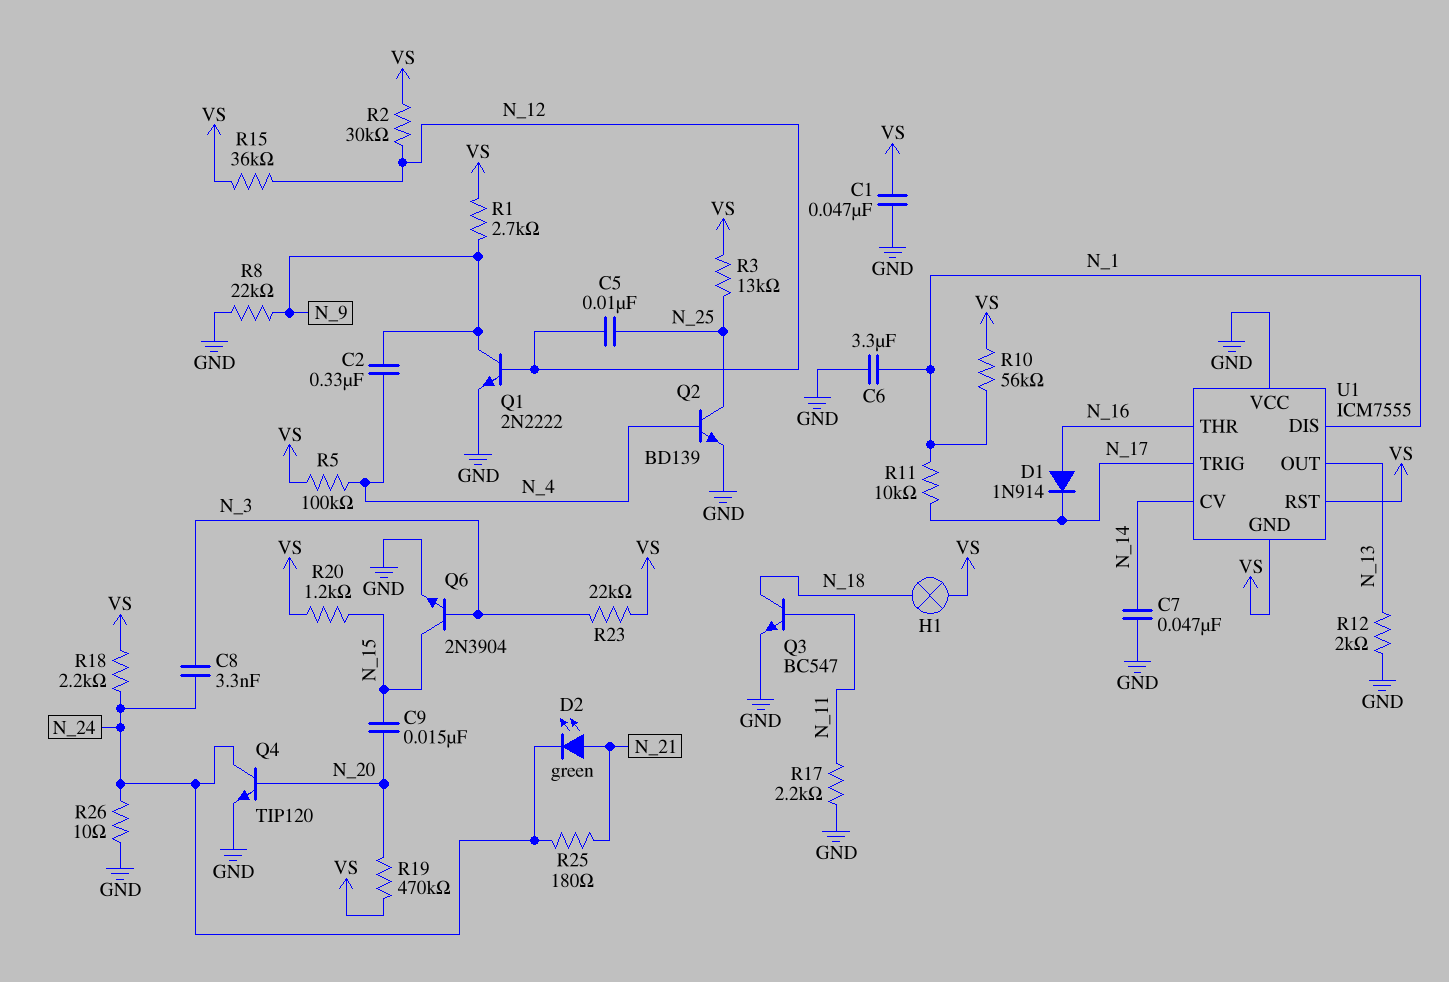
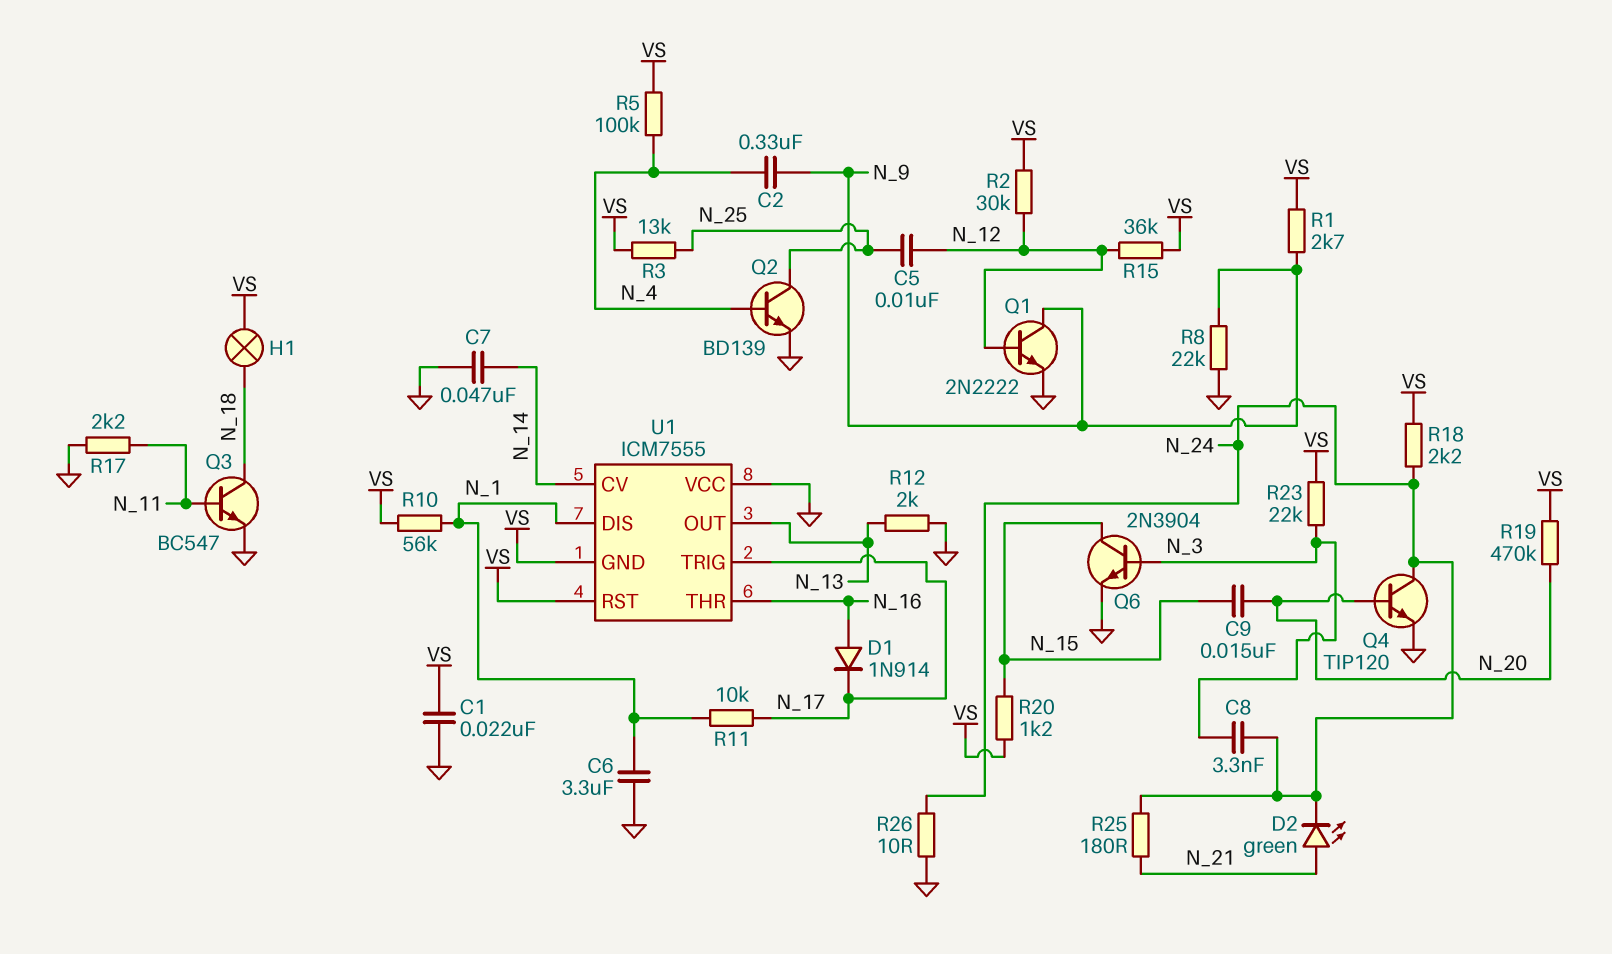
C1: 47nF (GND, VS) -> 22nF (GND, VS)

